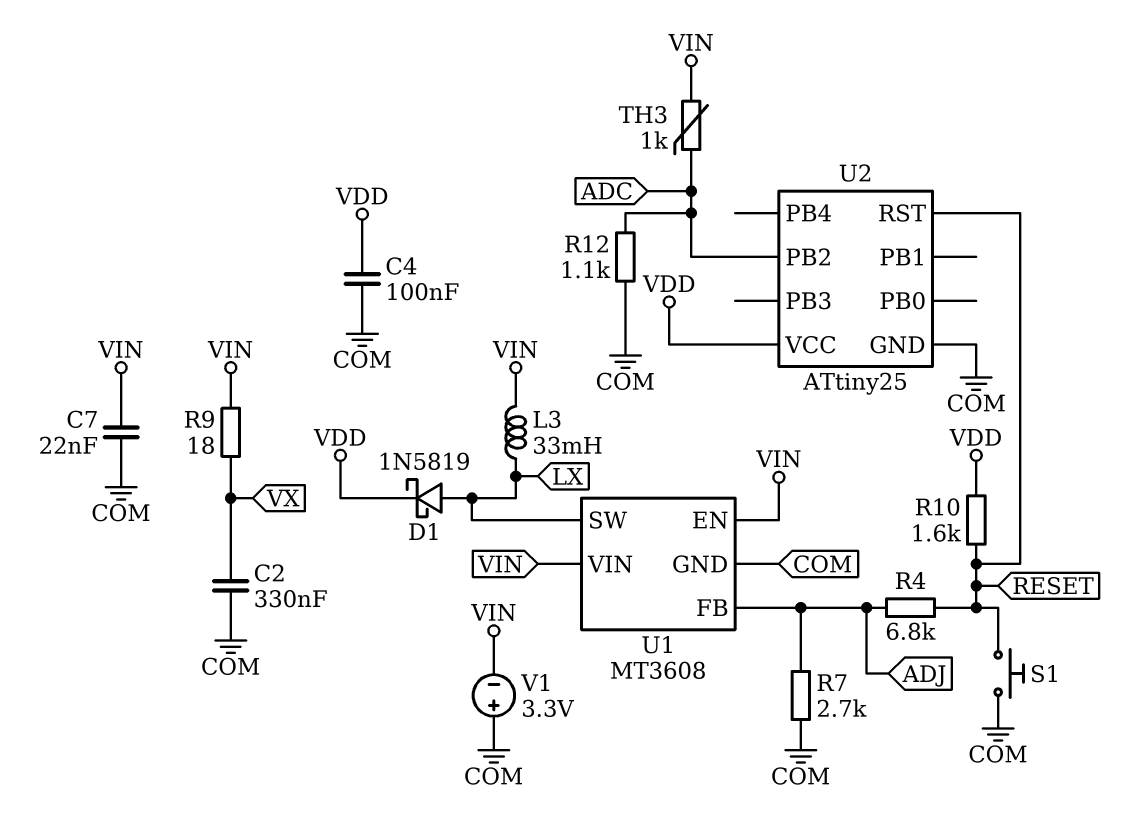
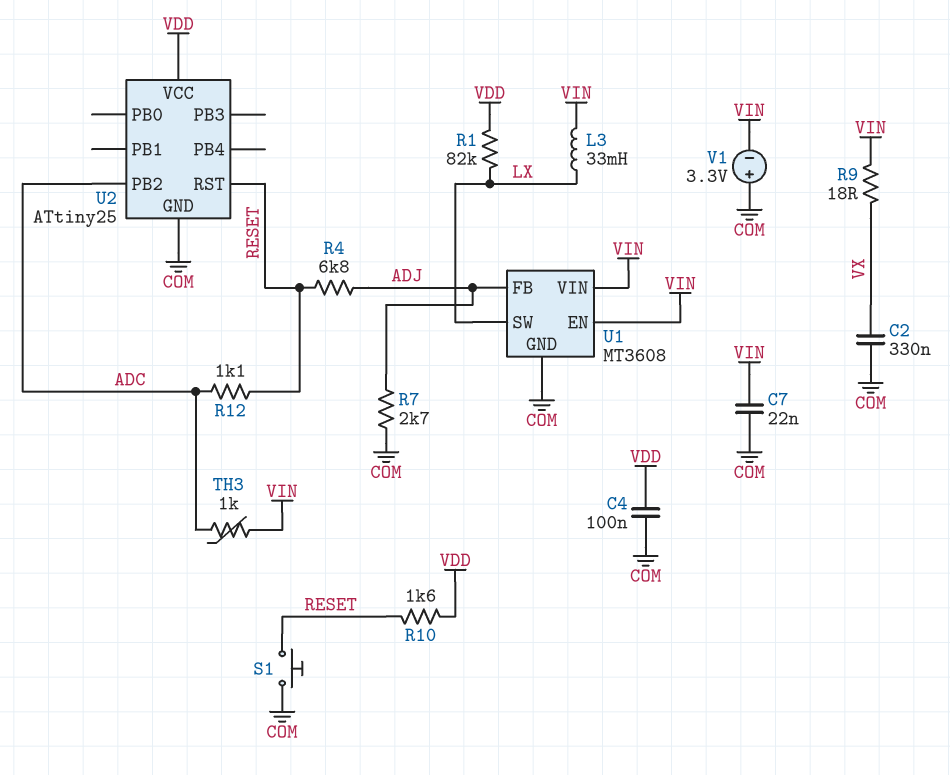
D1: schottky 1N5819 (A LX, K VDD) -> none
R1: none -> 82k (LX, VDD)
R12: 1.1k (ADC, COM) -> 1.1k (ADC, RESET)

